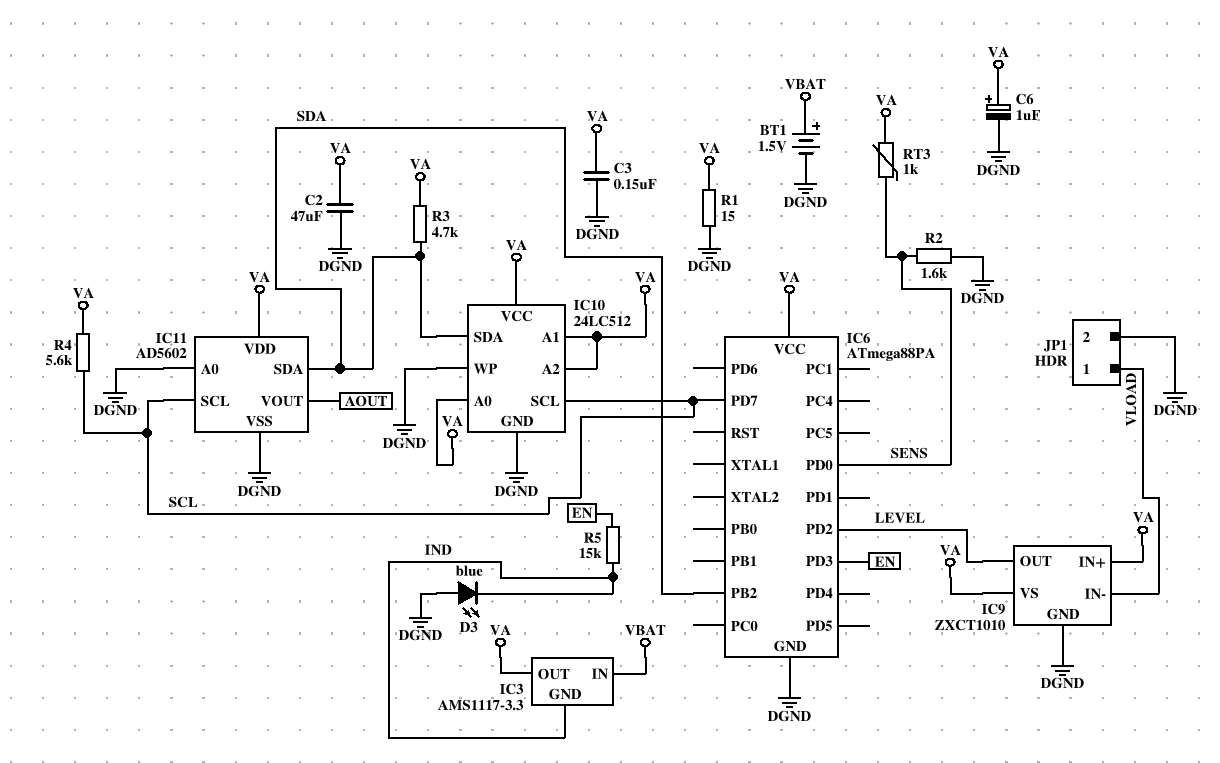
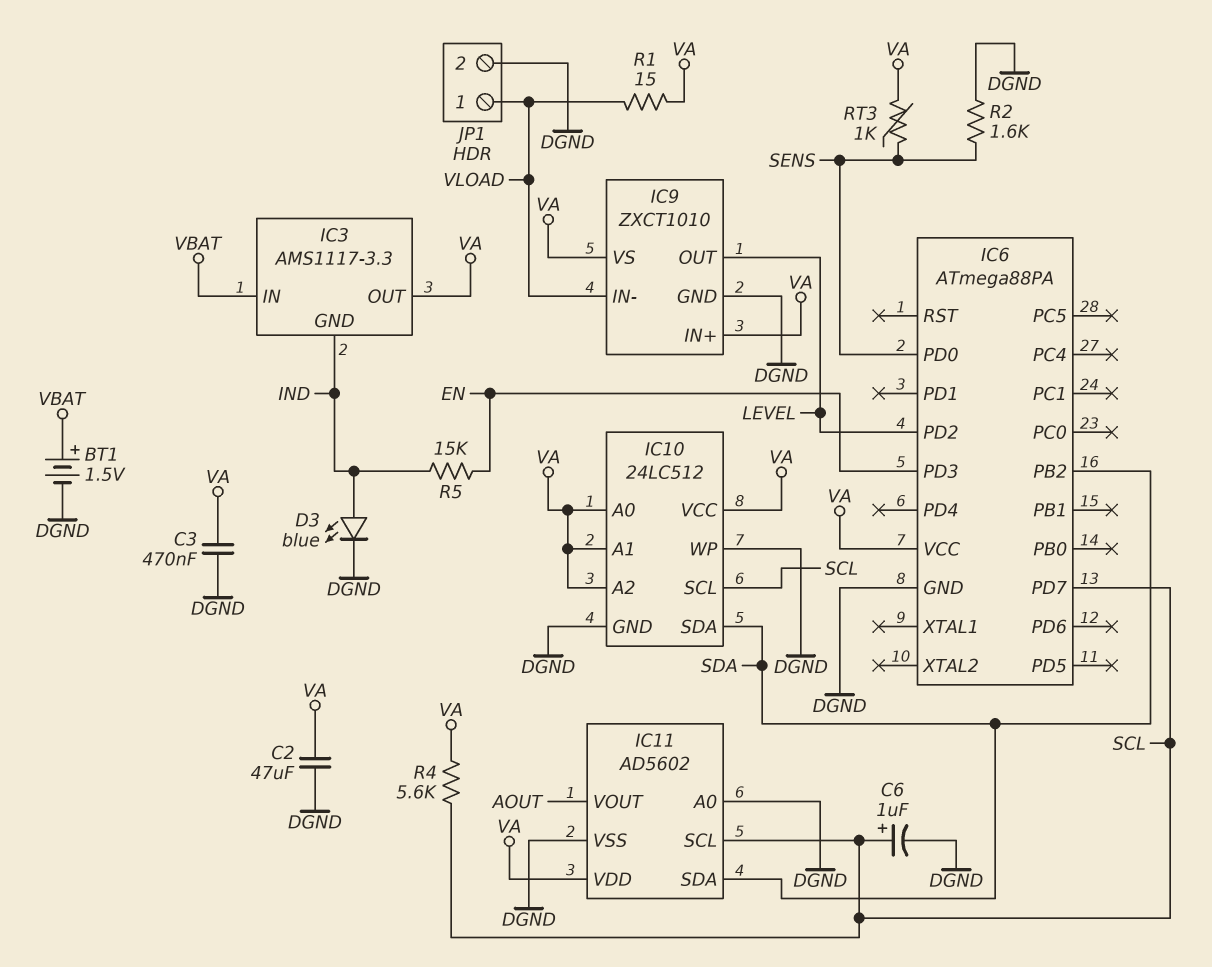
C3: 150nF (DGND, VA) -> 470nF (DGND, VA)
C6: 1uF (plus VA, minus DGND) -> 1uF (plus SCL, minus DGND)
D3: LED blue (A DGND, K IND) -> LED blue (A IND, K DGND)
R1: 15 (DGND, VA) -> 15 (VA, VLOAD)
R3: 4.7k (SDA, VA) -> none

